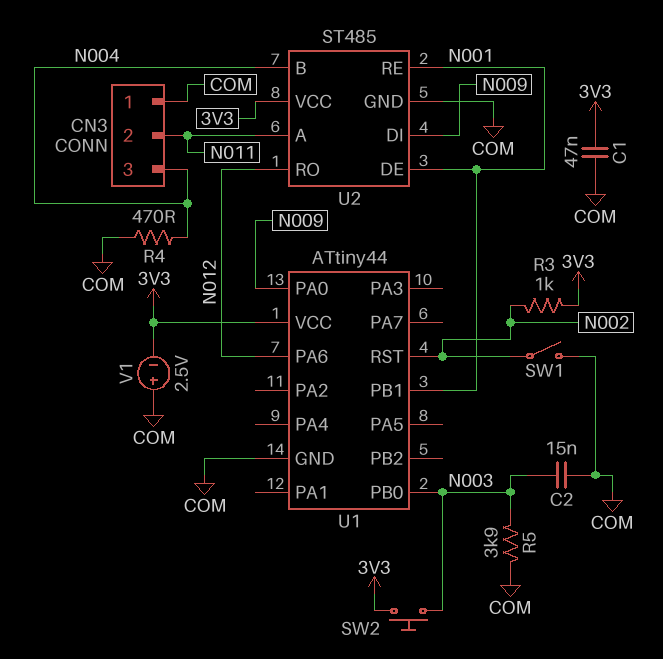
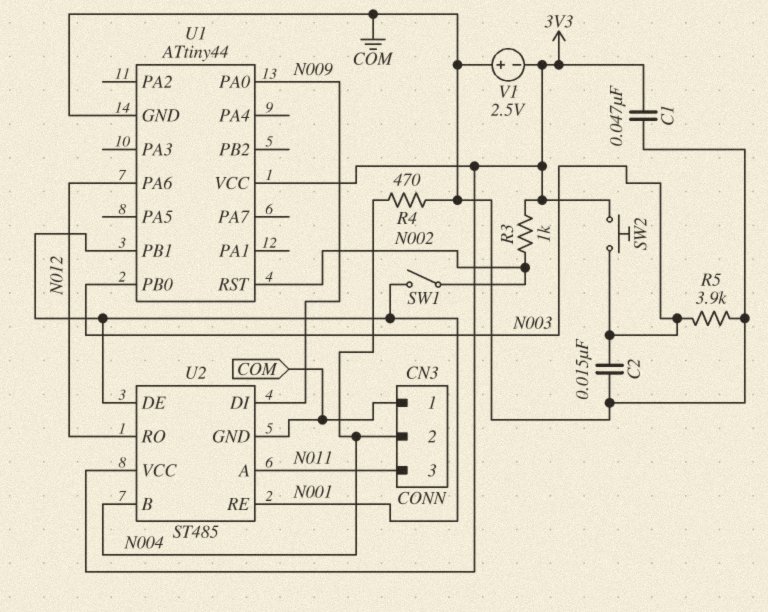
CN3 pin 2: N011 -> N004
CN3 pin 3: N004 -> N011
SW1: switch (COM, N002) -> switch (N001, N002)

